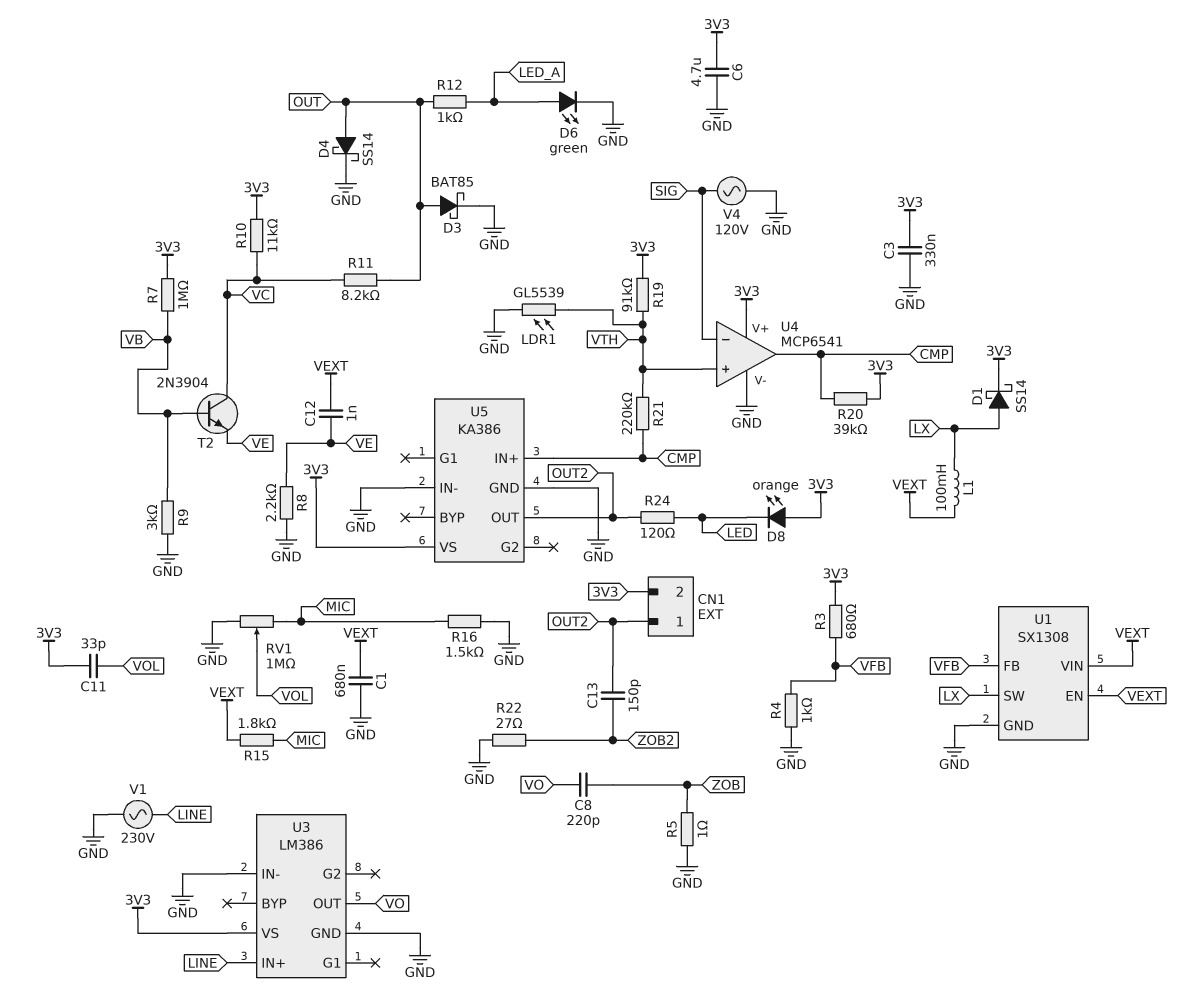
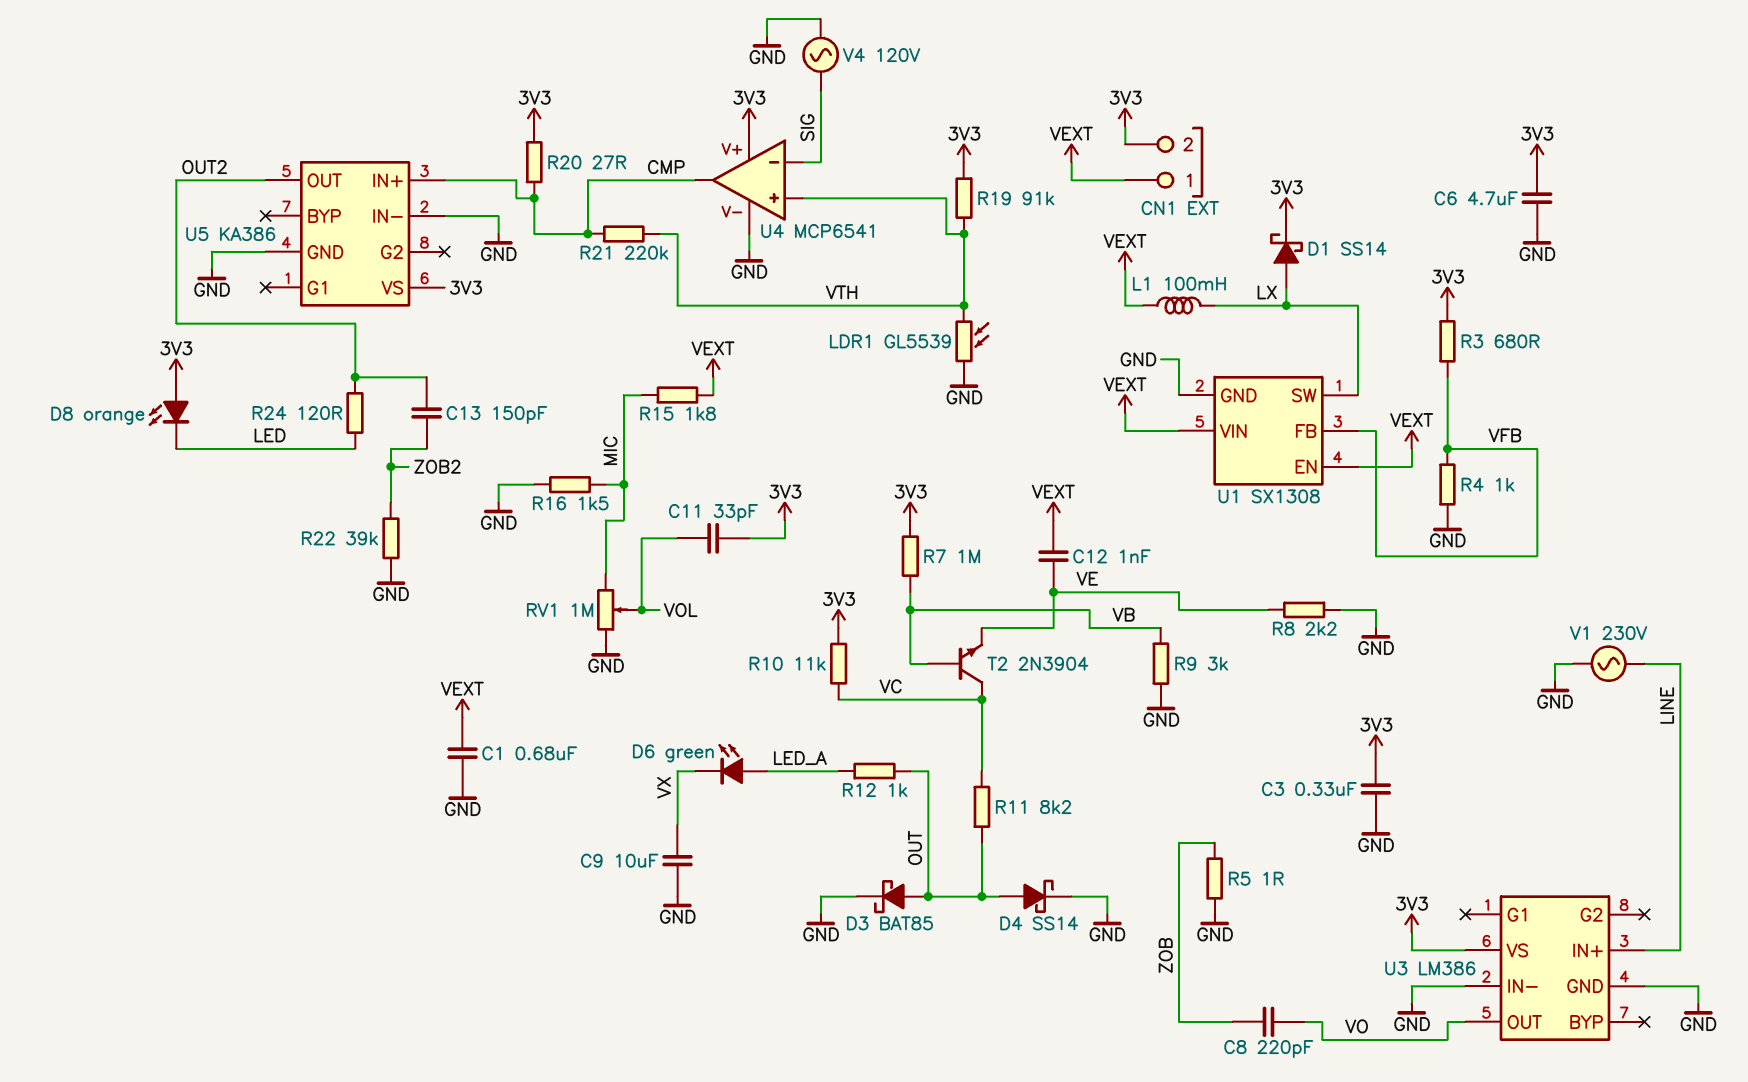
C9: none -> 10uF (GND, VX)
CN1 pin 1: OUT2 -> VEXT
D6: LED green (A LED_A, K GND) -> LED green (A LED_A, K VX)
R20: 39k (3V3, CMP) -> 27 (3V3, CMP)
R22: 27 (GND, ZOB2) -> 39k (GND, ZOB2)

